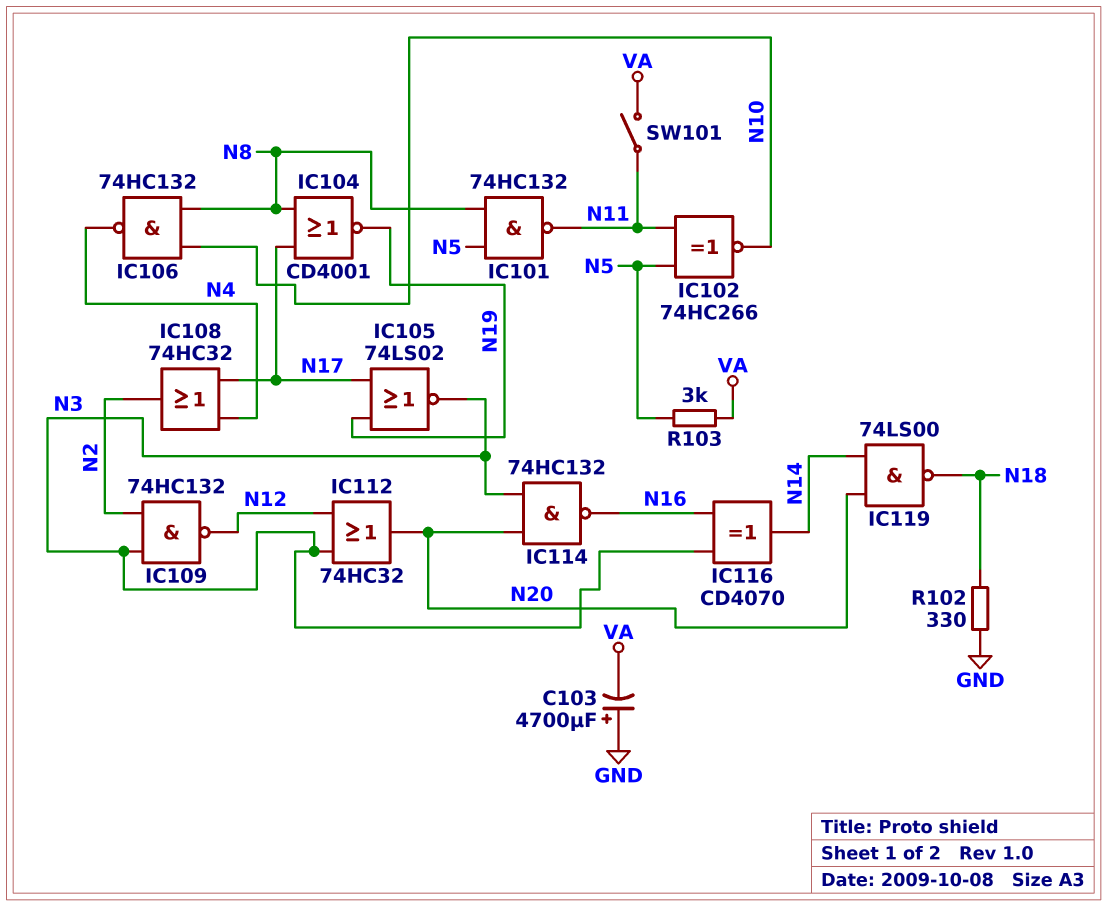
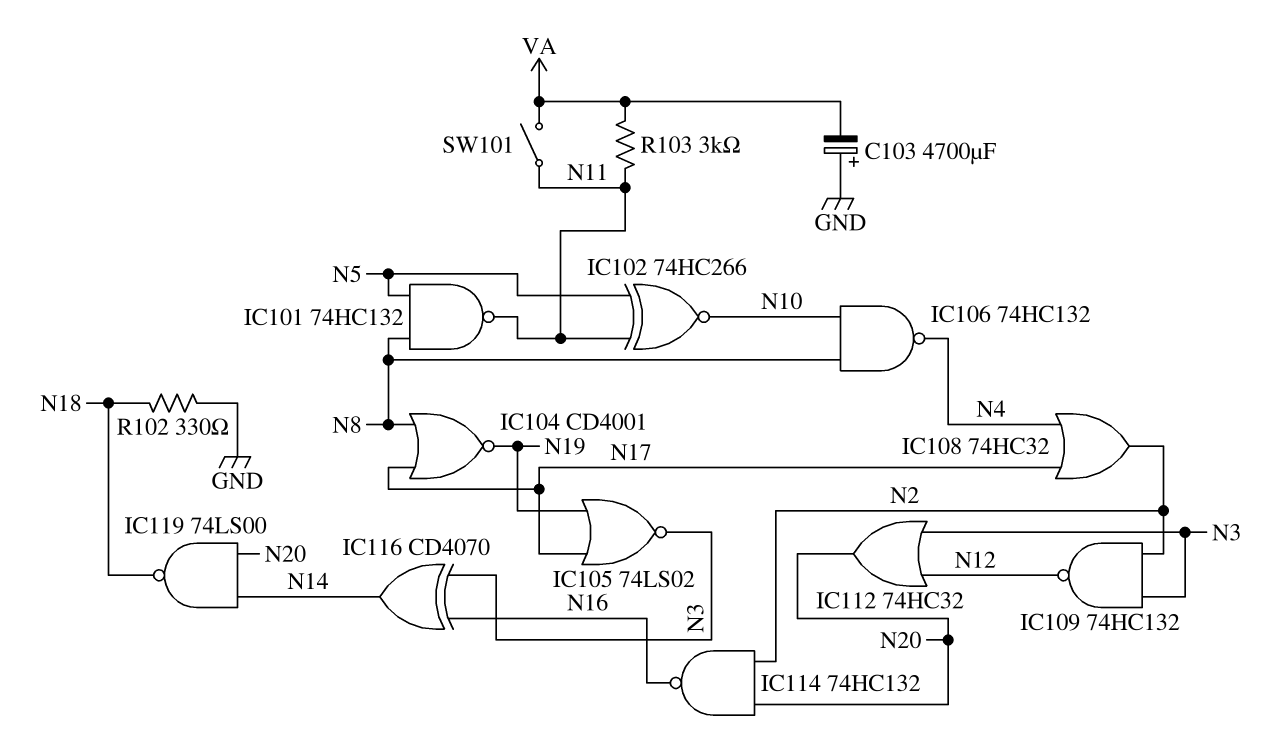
IC114: NAND 74HC132 (in N3, in N20, out N16) -> NAND 74HC132 (in N2, in N20, out N16)
R103: 3k (N5, VA) -> 3k (N11, VA)

